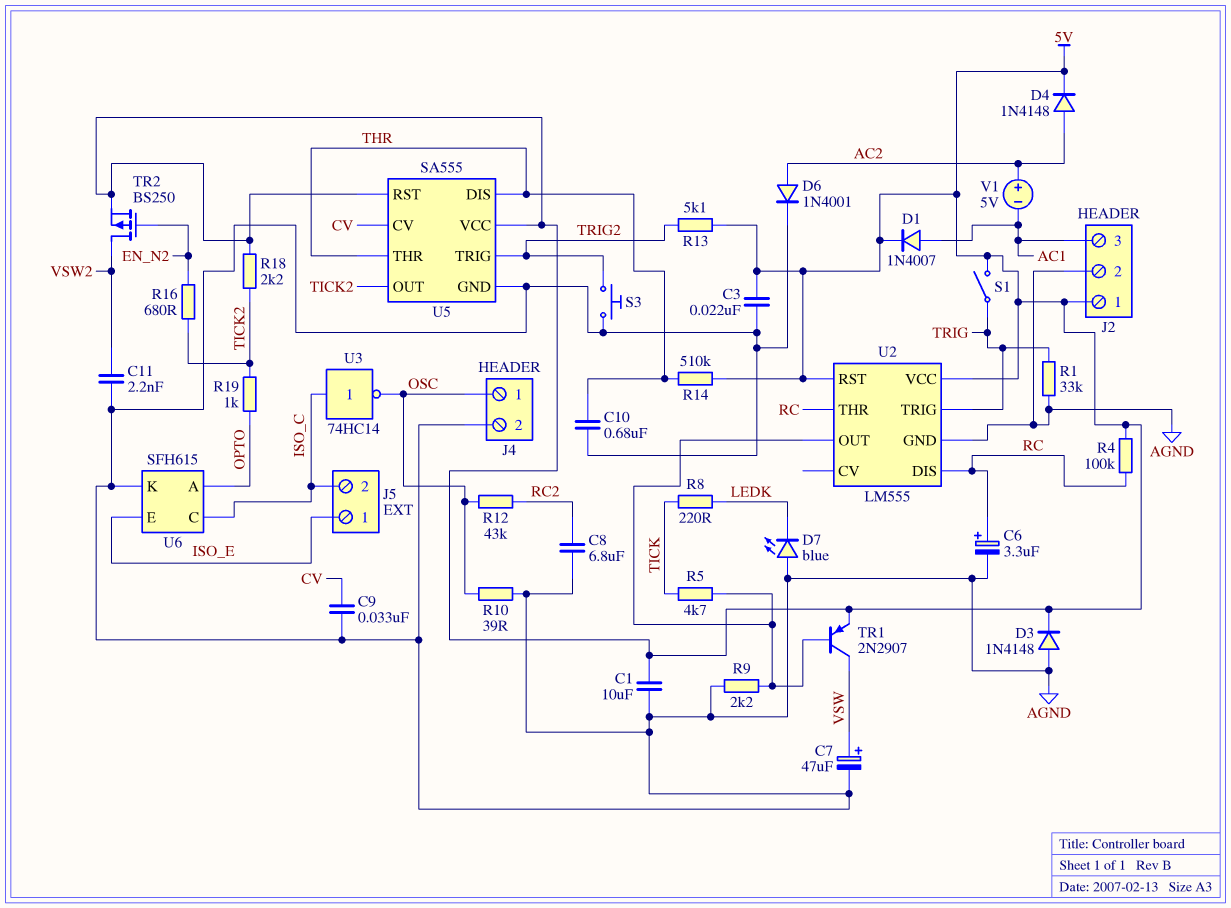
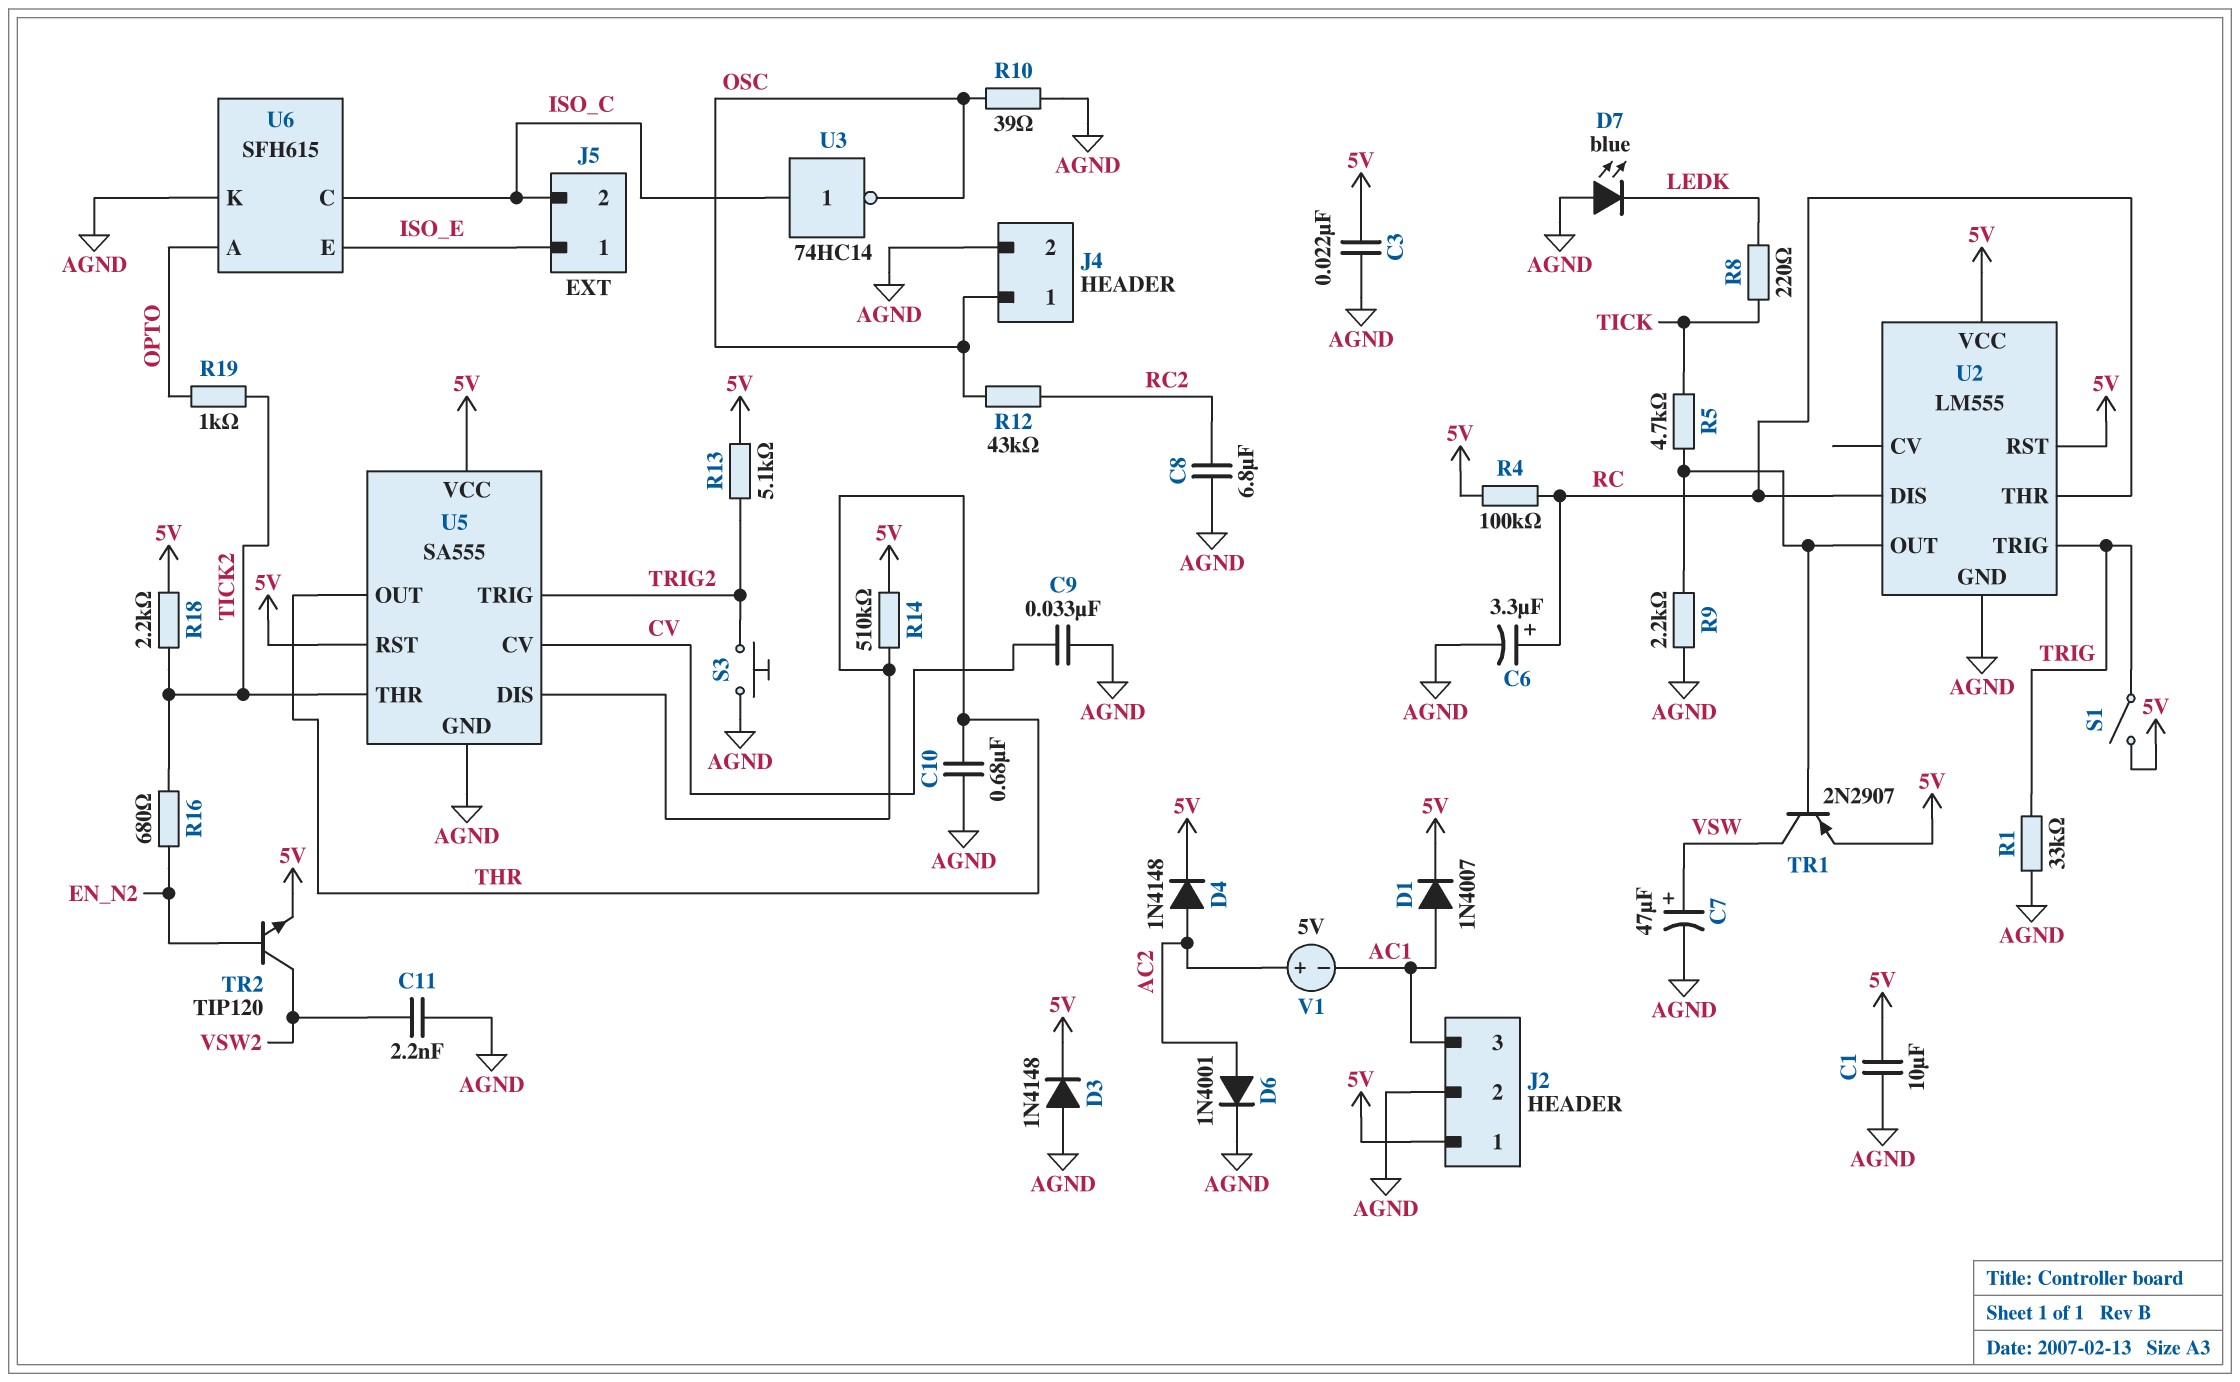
TR2: PMOS BS250 (G EN_N2, D VSW2, S 5V) -> NPN TIP120 (B EN_N2, C VSW2, E 5V)
U5 pin OUT: TICK2 -> THR
U5 pin THR: THR -> TICK2

